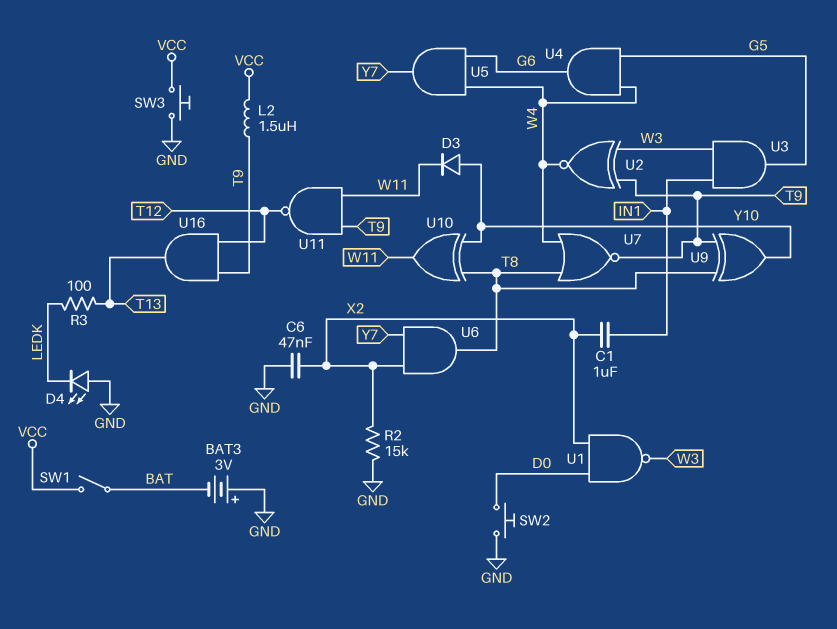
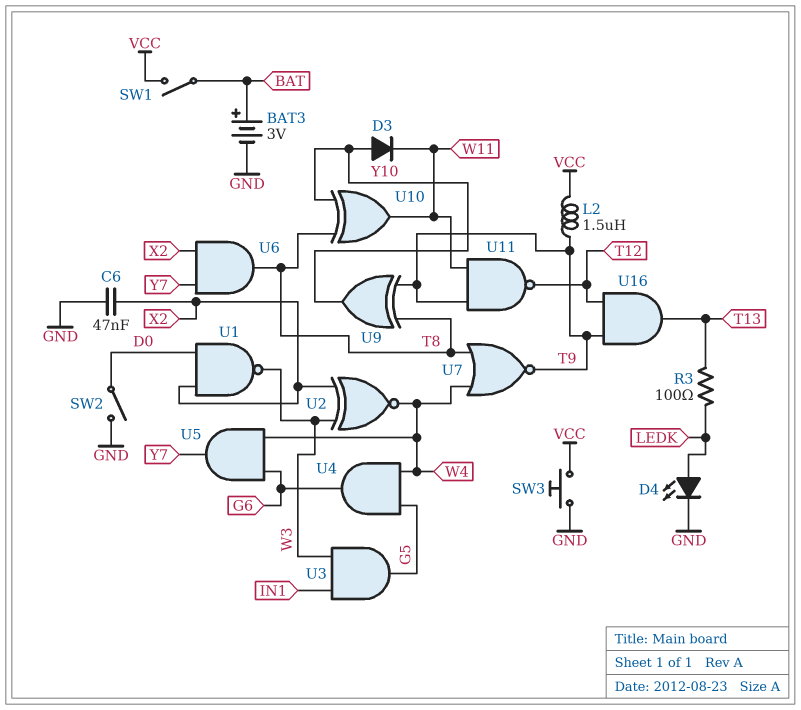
BAT3: 3V (plus GND, minus BAT) -> 3V (plus BAT, minus GND)
C1: 1uF (IN1, X2) -> none
D4: LED (A GND, K LEDK) -> LED (A LEDK, K GND)
R2: 15k (GND, X2) -> none
SW2: button (D0, GND) -> switch (D0, GND)
U2: XNOR (in T9, in W3, out W4) -> XNOR (in W3, in X2, out W4)

